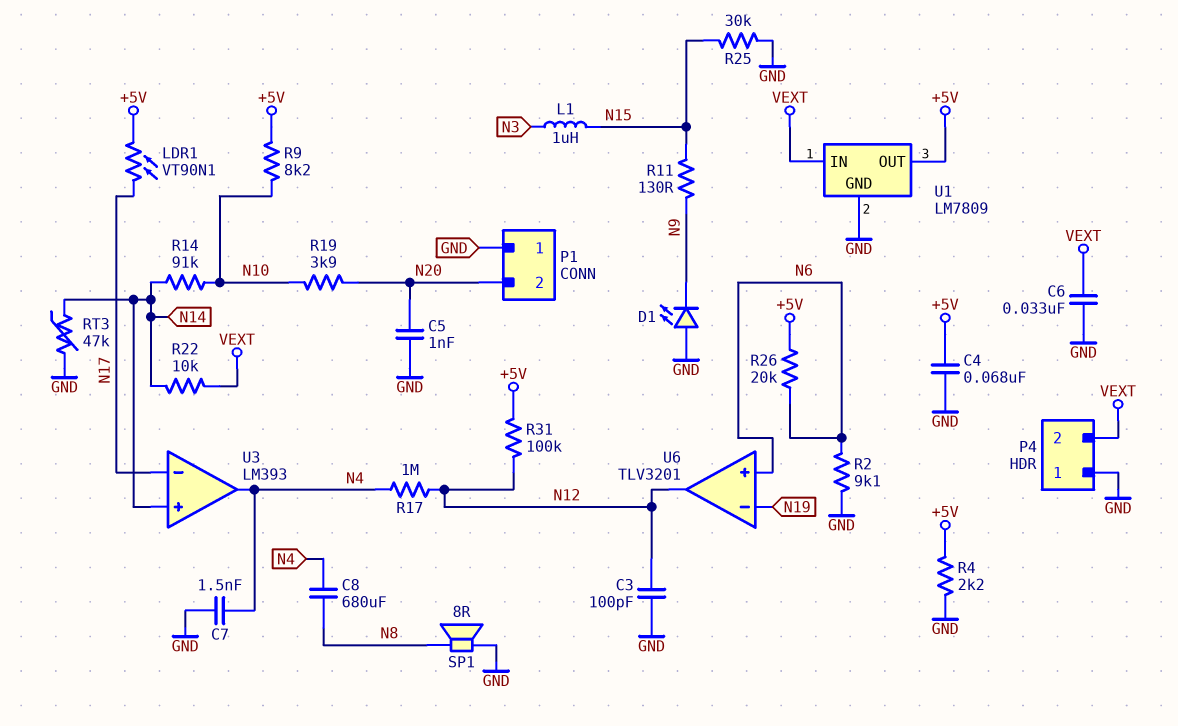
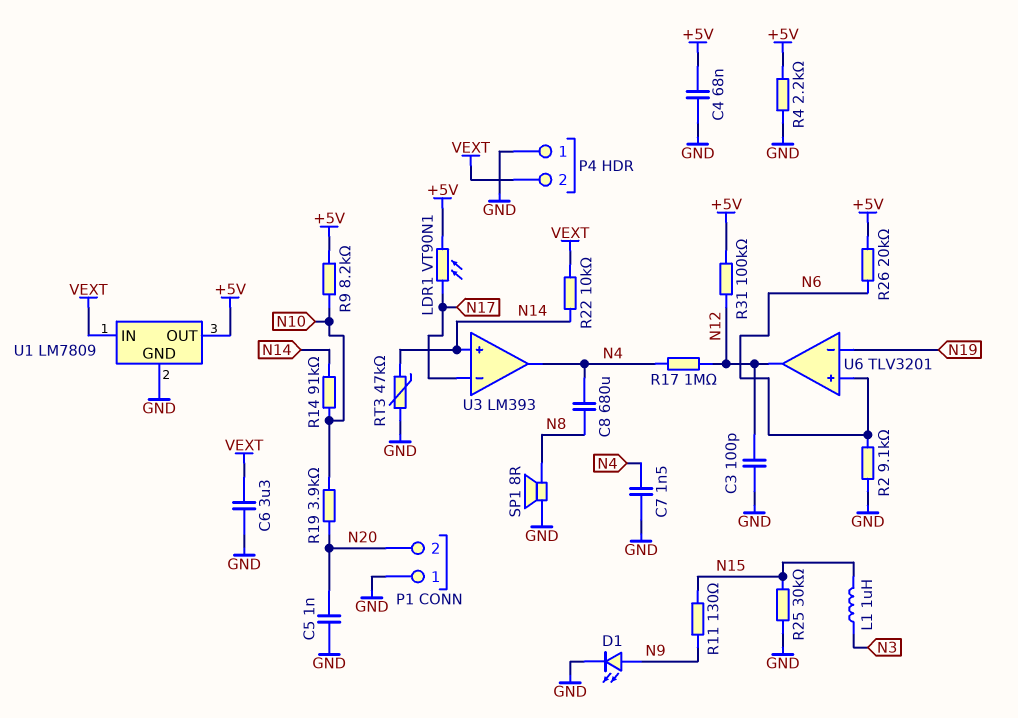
C6: 33nF (GND, VEXT) -> 3.3uF (GND, VEXT)
D1: LED (A GND, K N9) -> LED (A N9, K GND)

